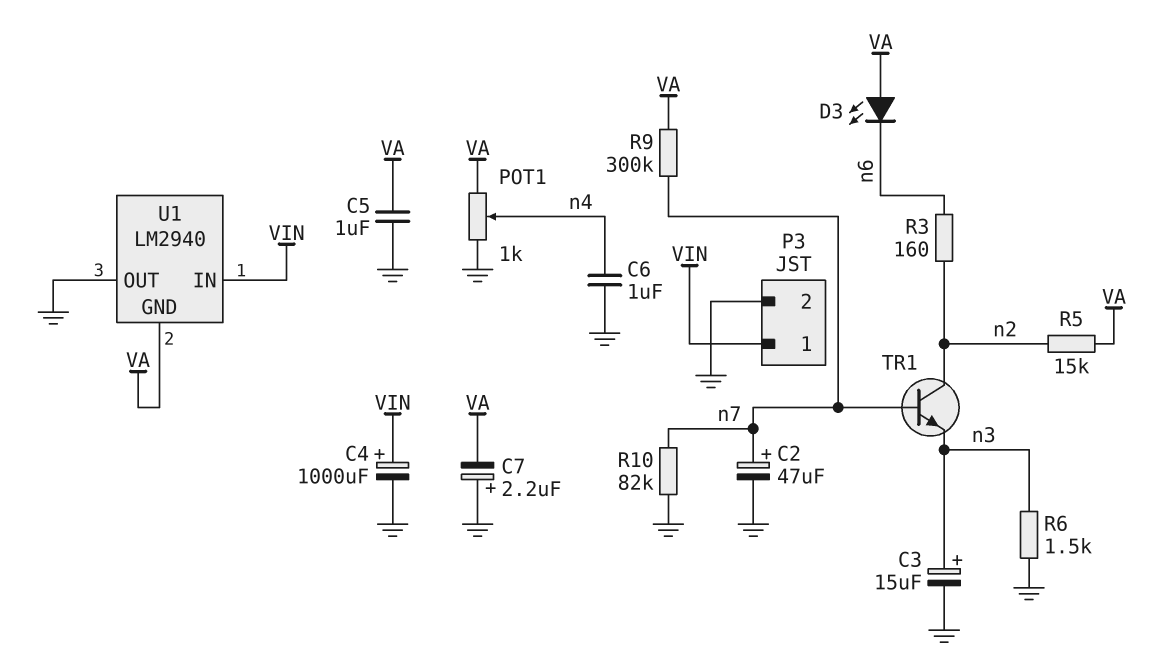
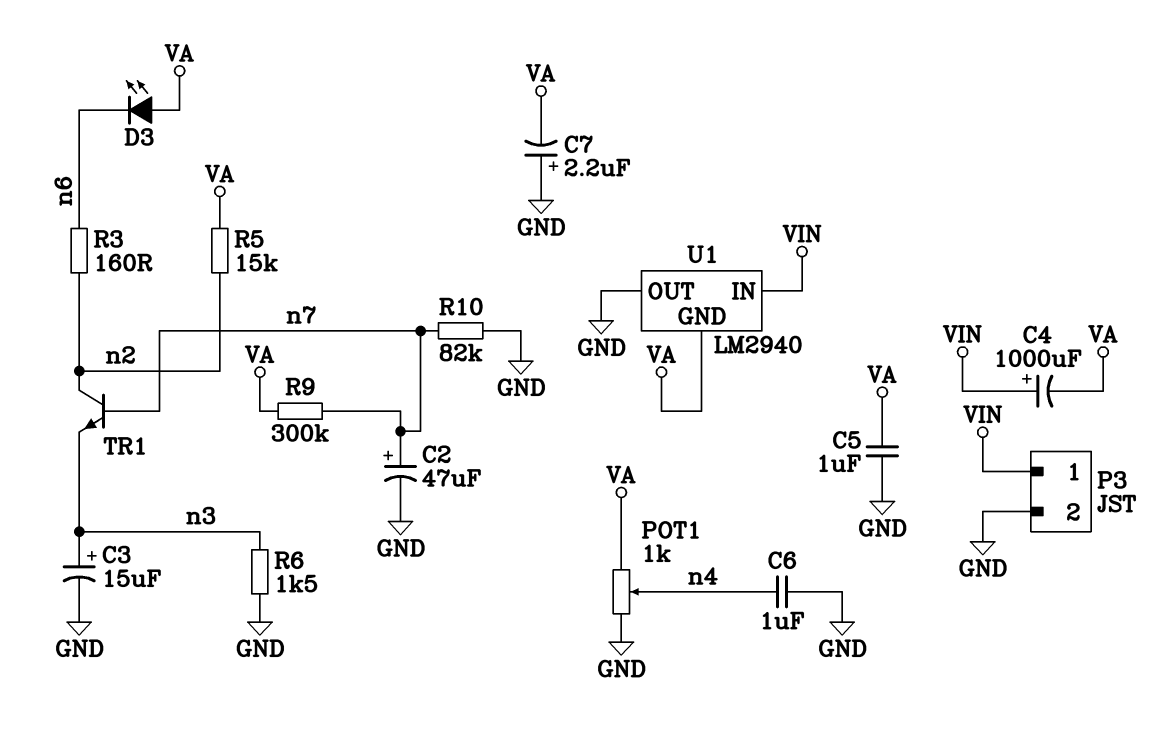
C4: 1000uF (plus VIN, minus GND) -> 1000uF (plus VIN, minus VA)

